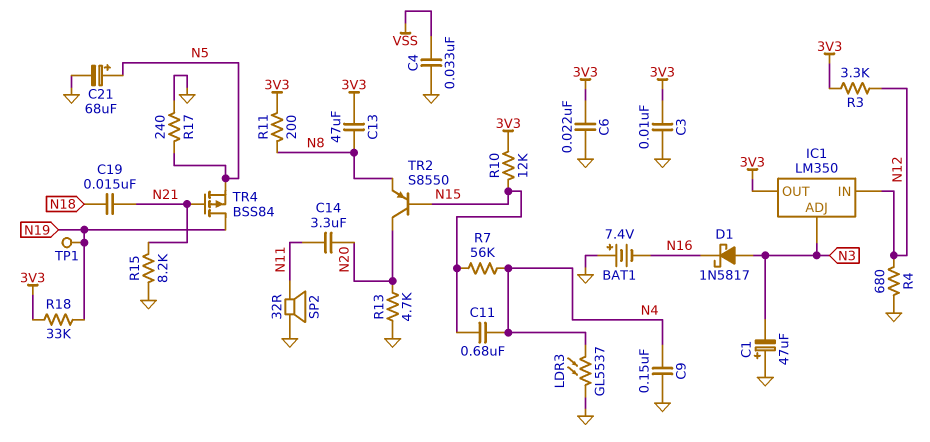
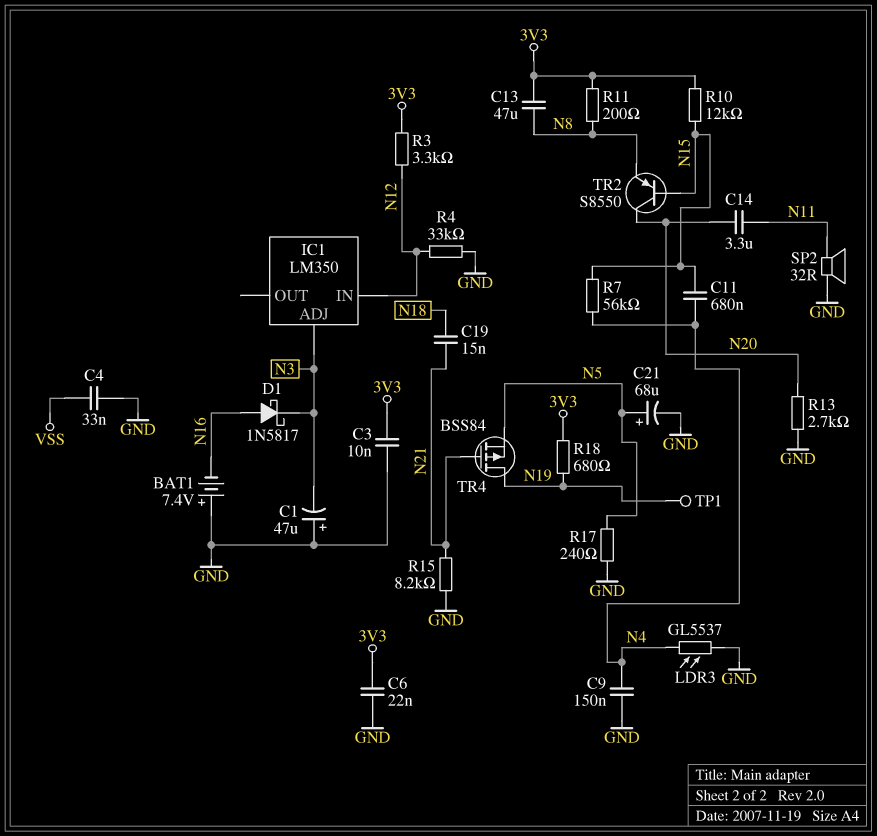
D1: schottky 1N5817 (A N3, K N16) -> schottky 1N5817 (A N16, K N3)
IC1 pin OUT: 3V3 -> none
R4: 680 (GND, N12) -> 33k (GND, N12)
R13: 4.7k (GND, N20) -> 2.7k (GND, N20)
R18: 33k (3V3, N19) -> 680 (3V3, N19)

